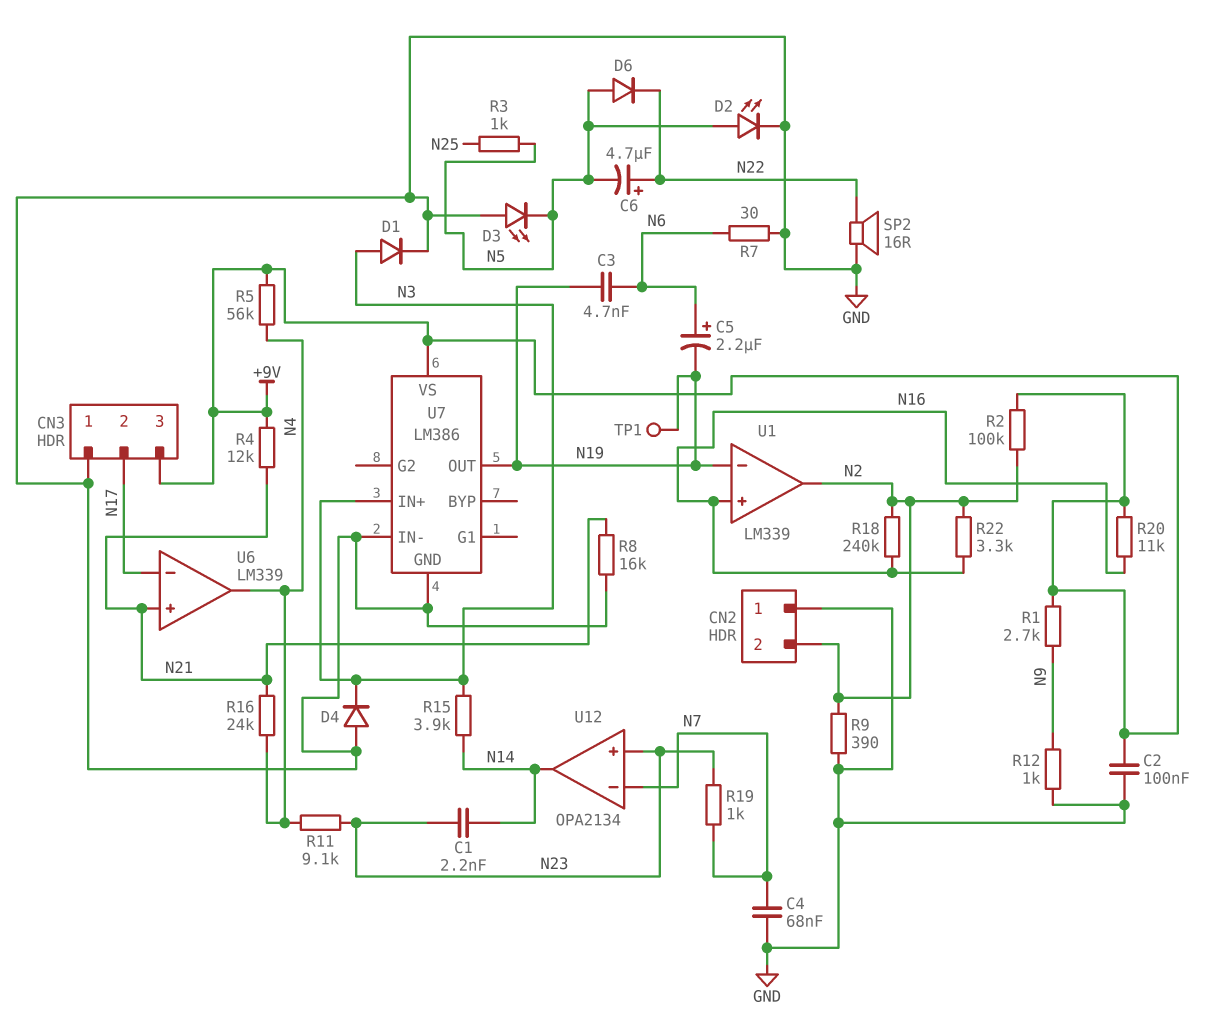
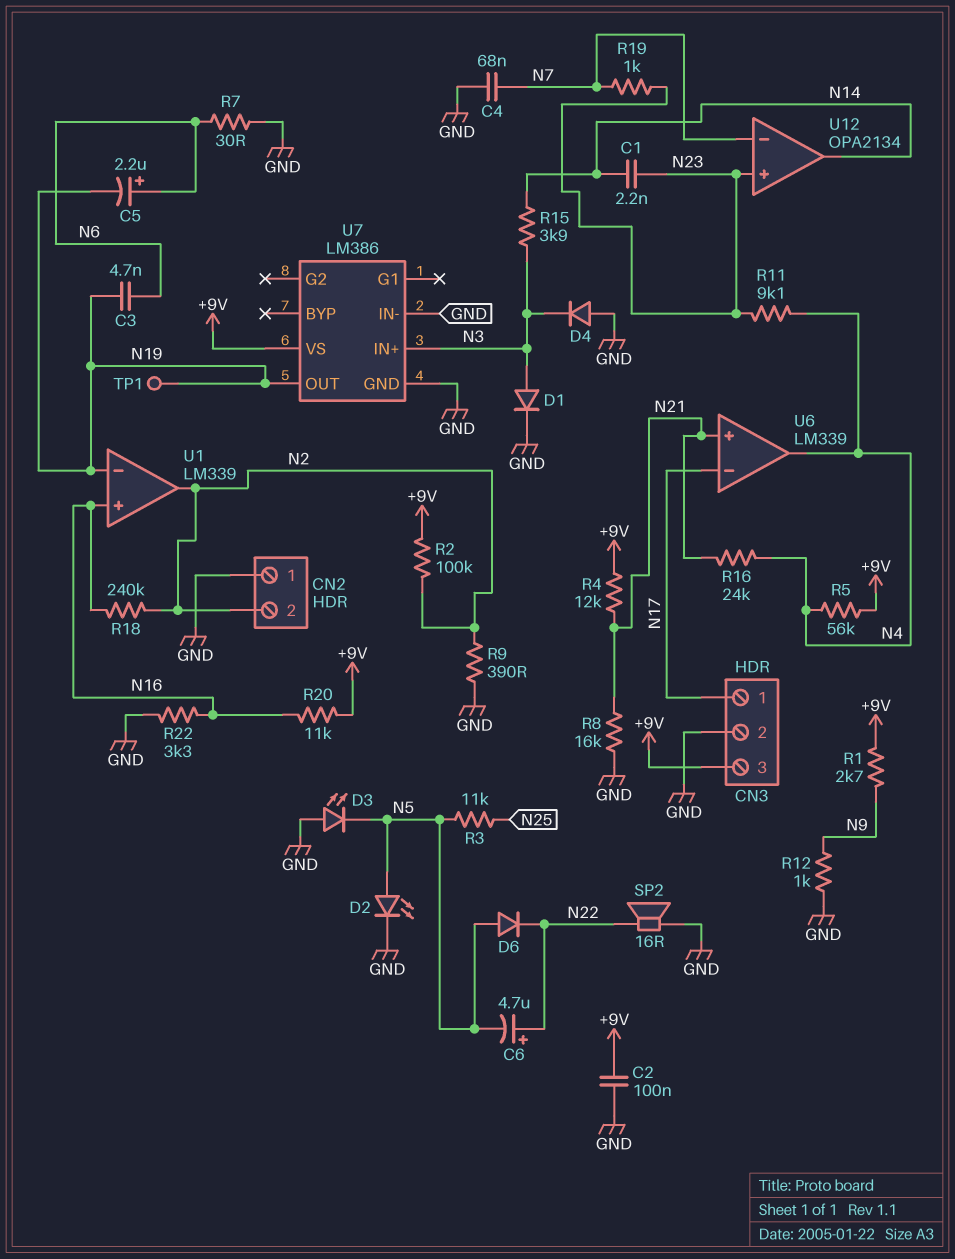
CN3 pin 1: GND -> N17
CN3 pin 2: N17 -> GND
R3: 1k (N5, N25) -> 11k (N5, N25)
R22: 3.3k (N2, N16) -> 3.3k (GND, N16)

